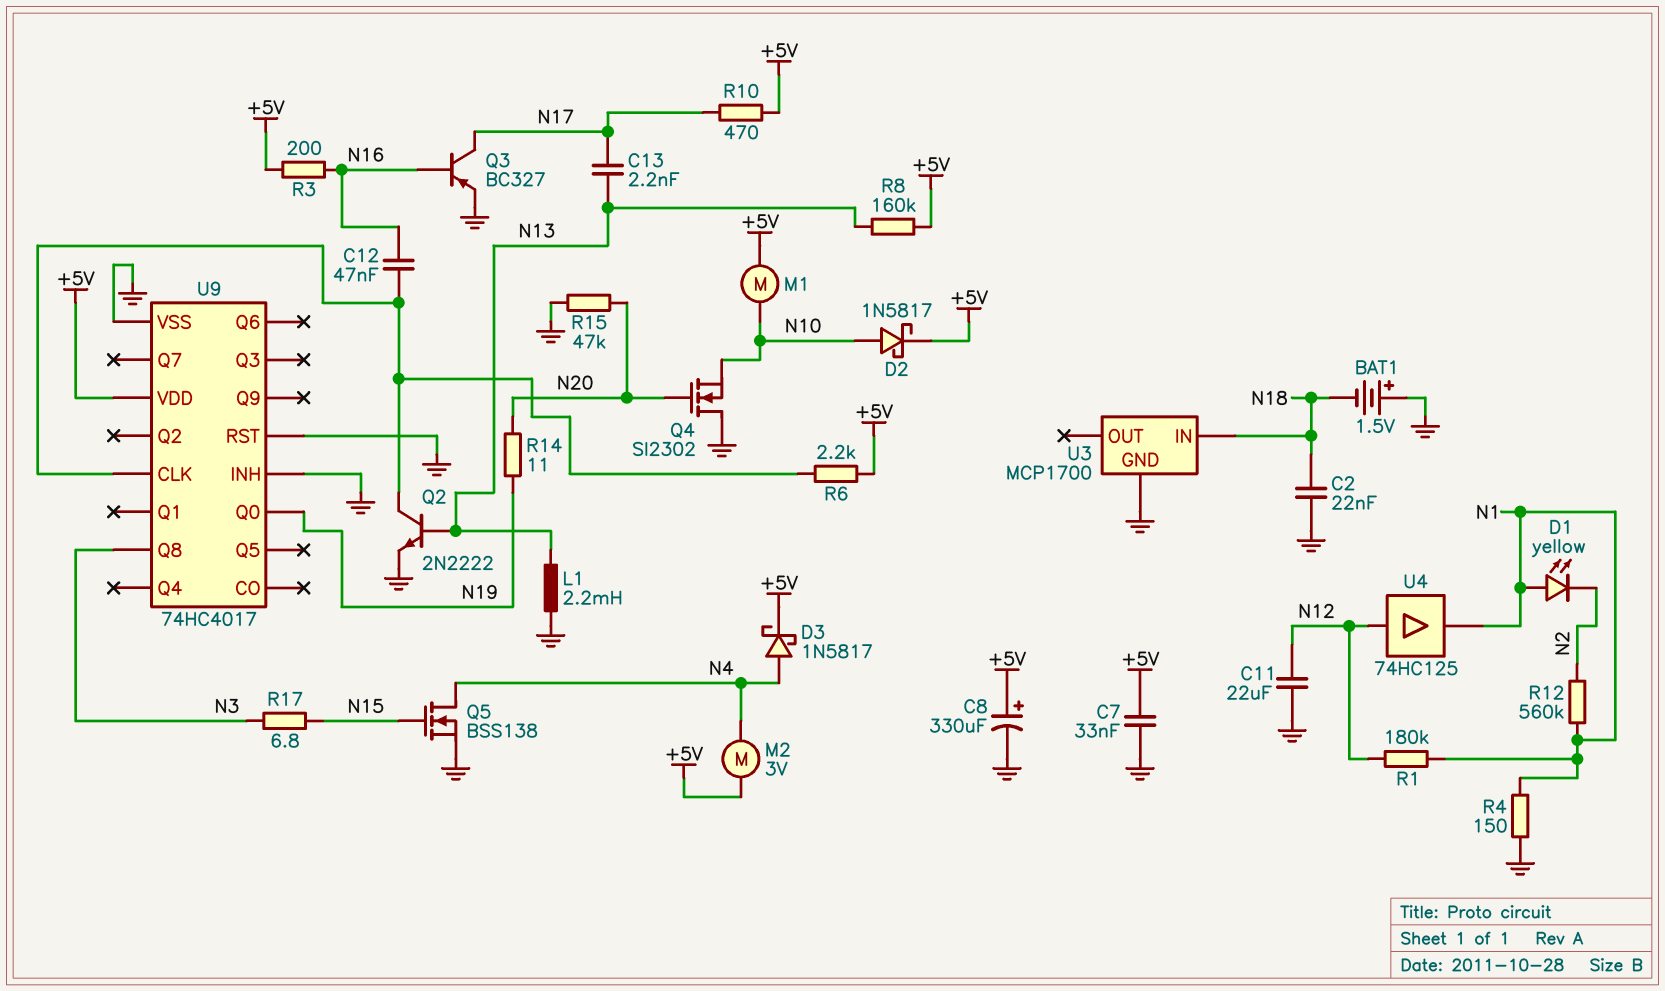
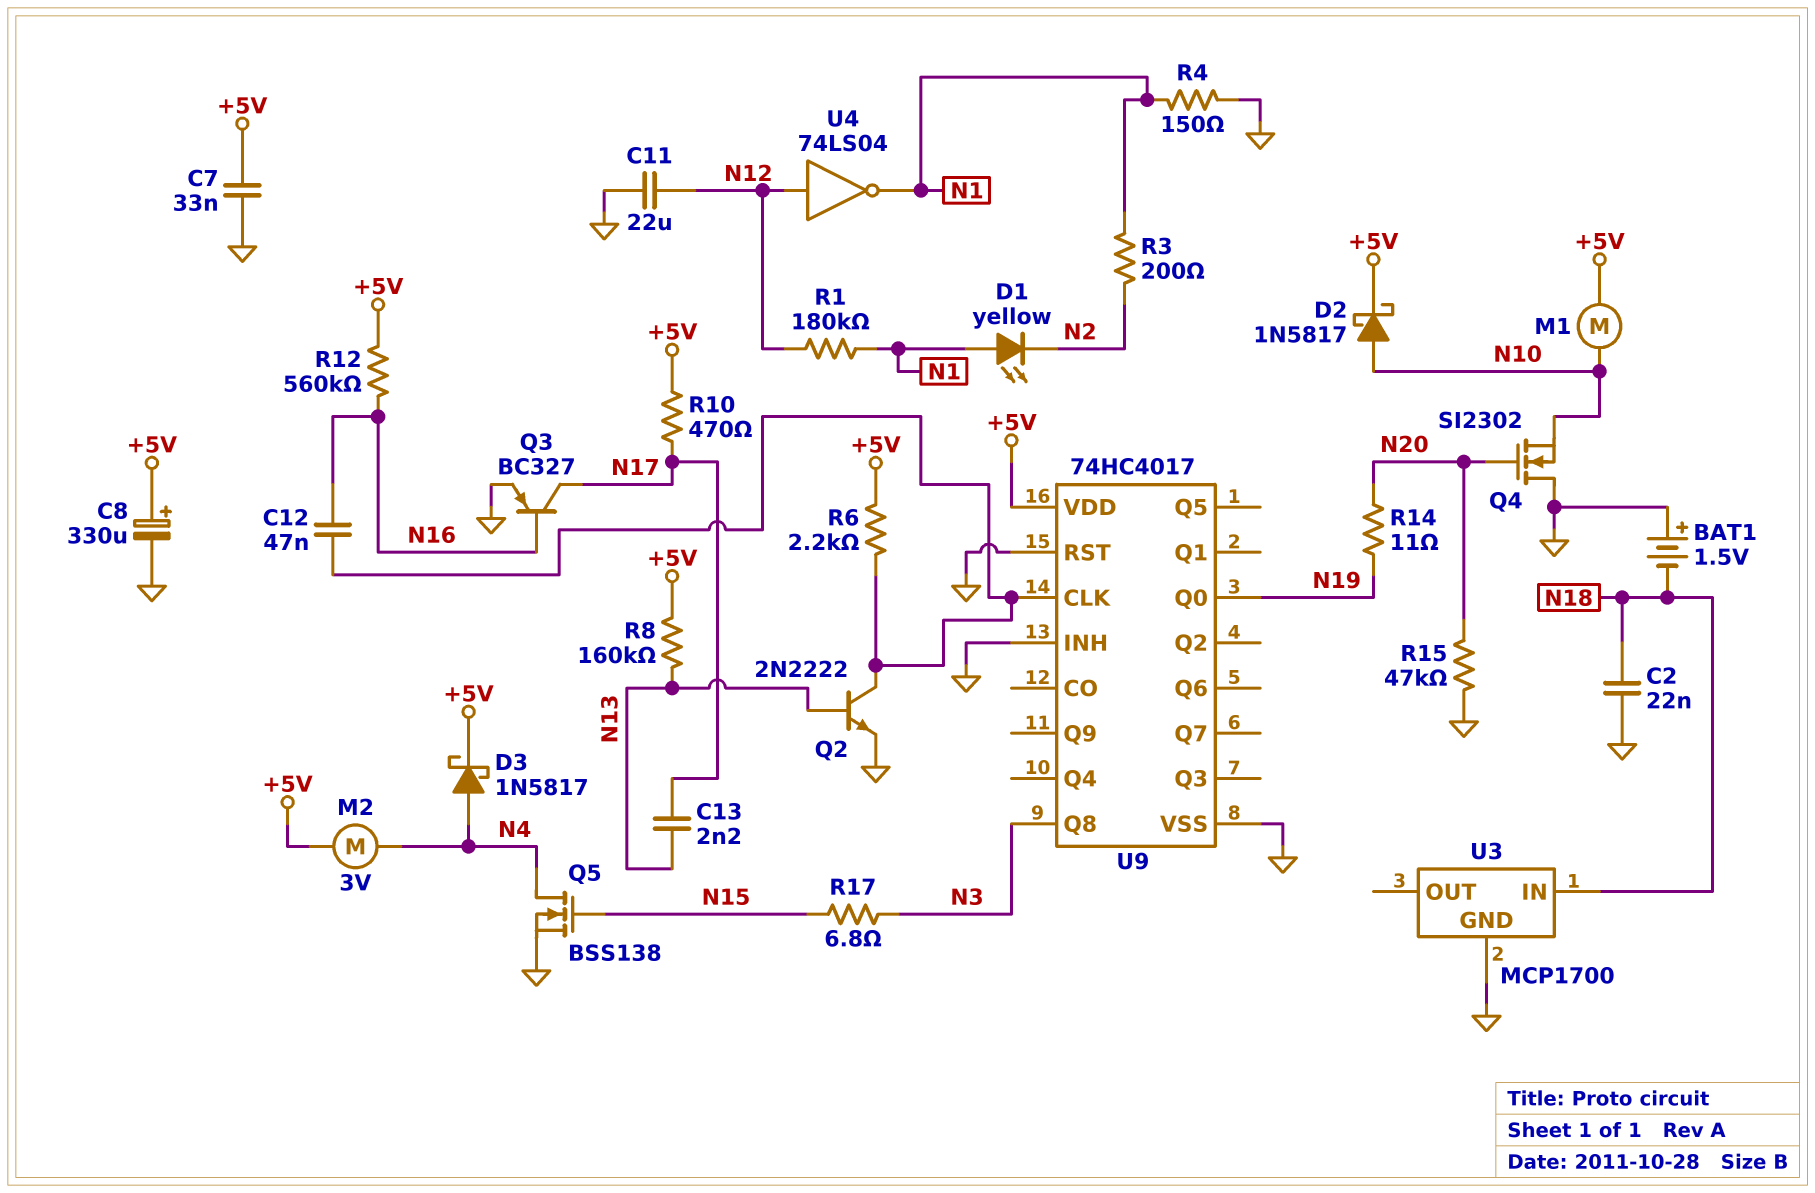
L1: 2.2mH (GND, N13) -> none
R3: 200 (+5V, N16) -> 200 (N1, N2)
R12: 560k (N1, N2) -> 560k (+5V, N16)
U4: buffer 74HC125 (in N12, out N1) -> NOT 74LS04 (in N12, out N1)

